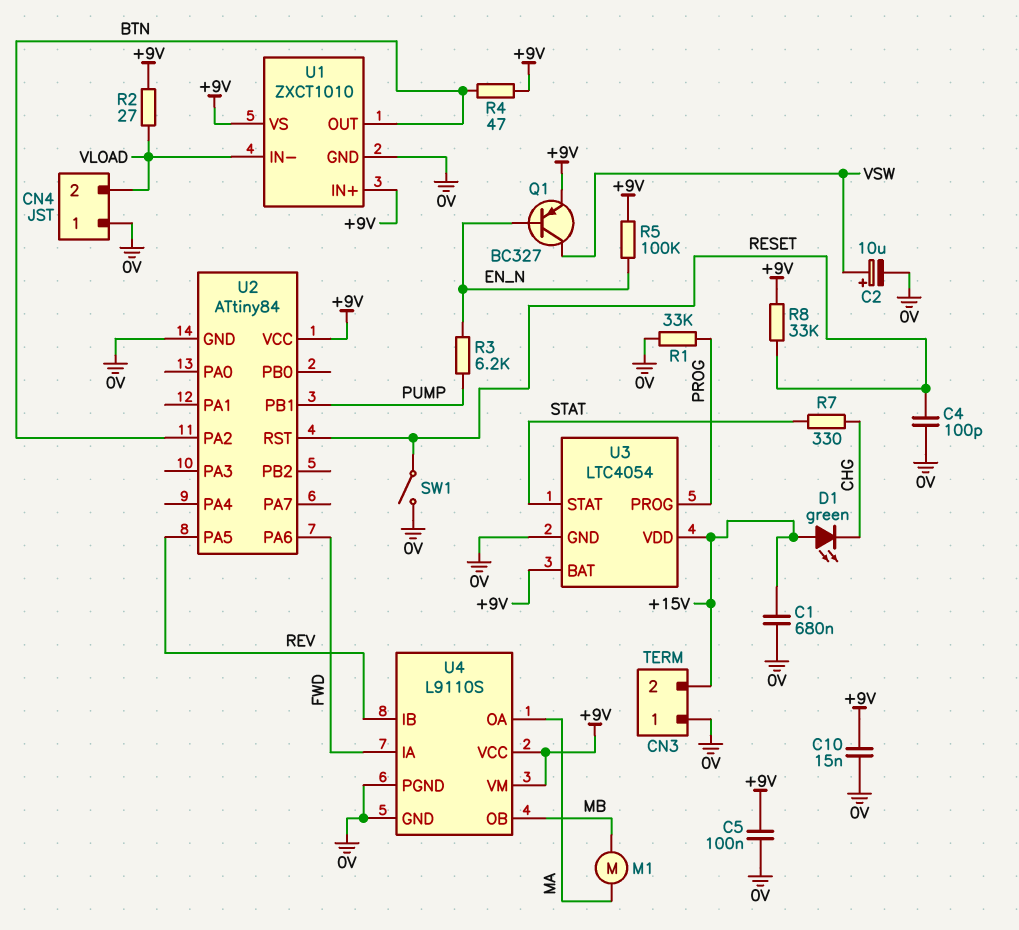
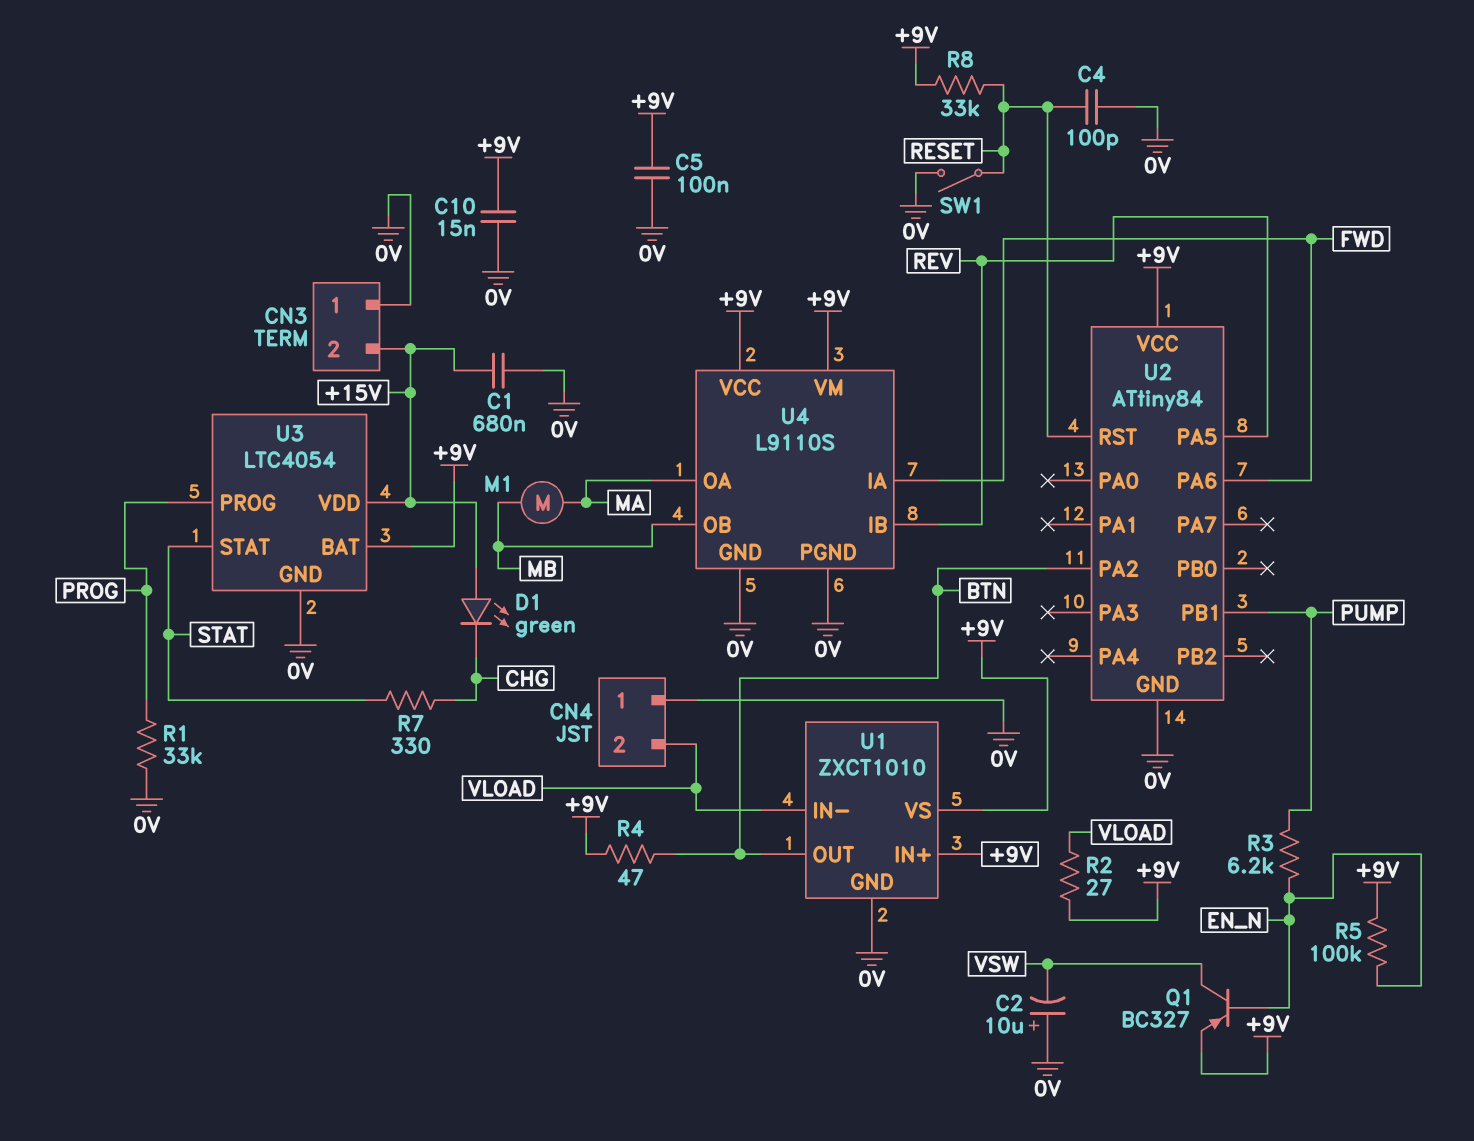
C2: 10uF (plus VSW, minus 0V) -> 10uF (plus 0V, minus VSW)

